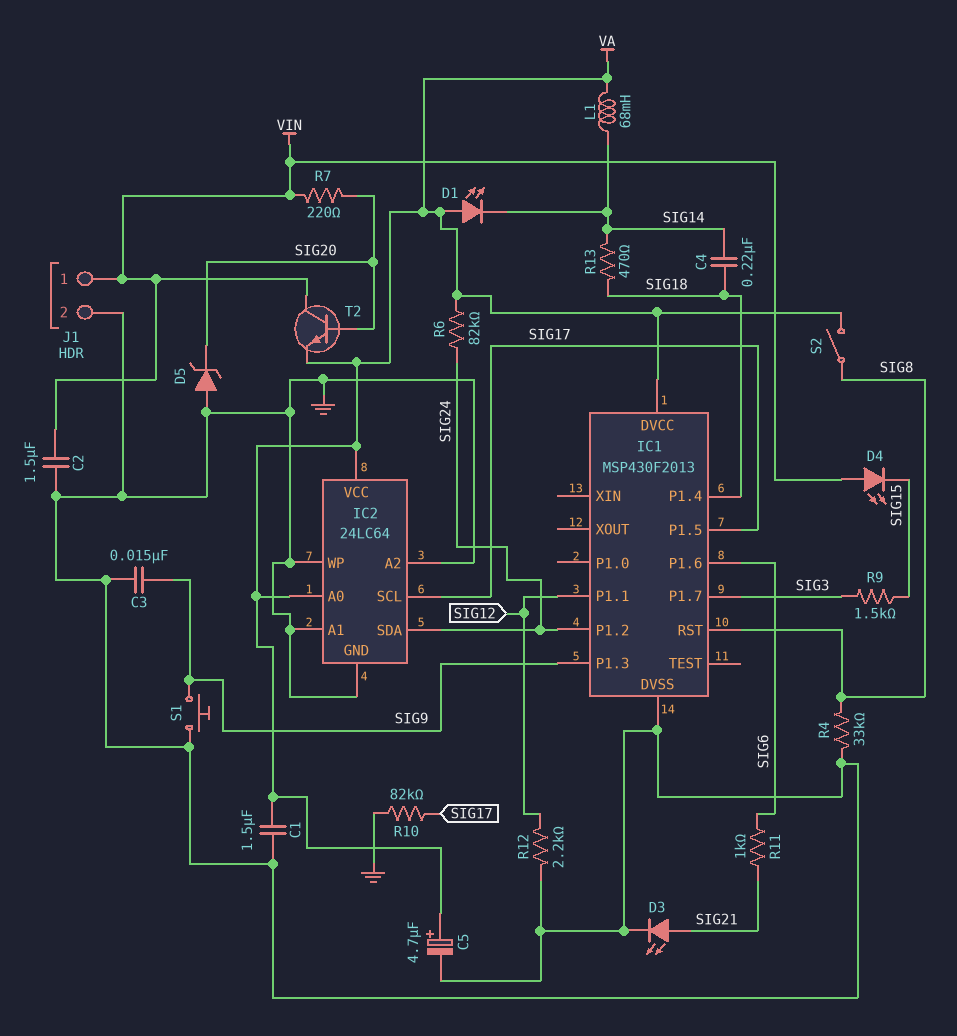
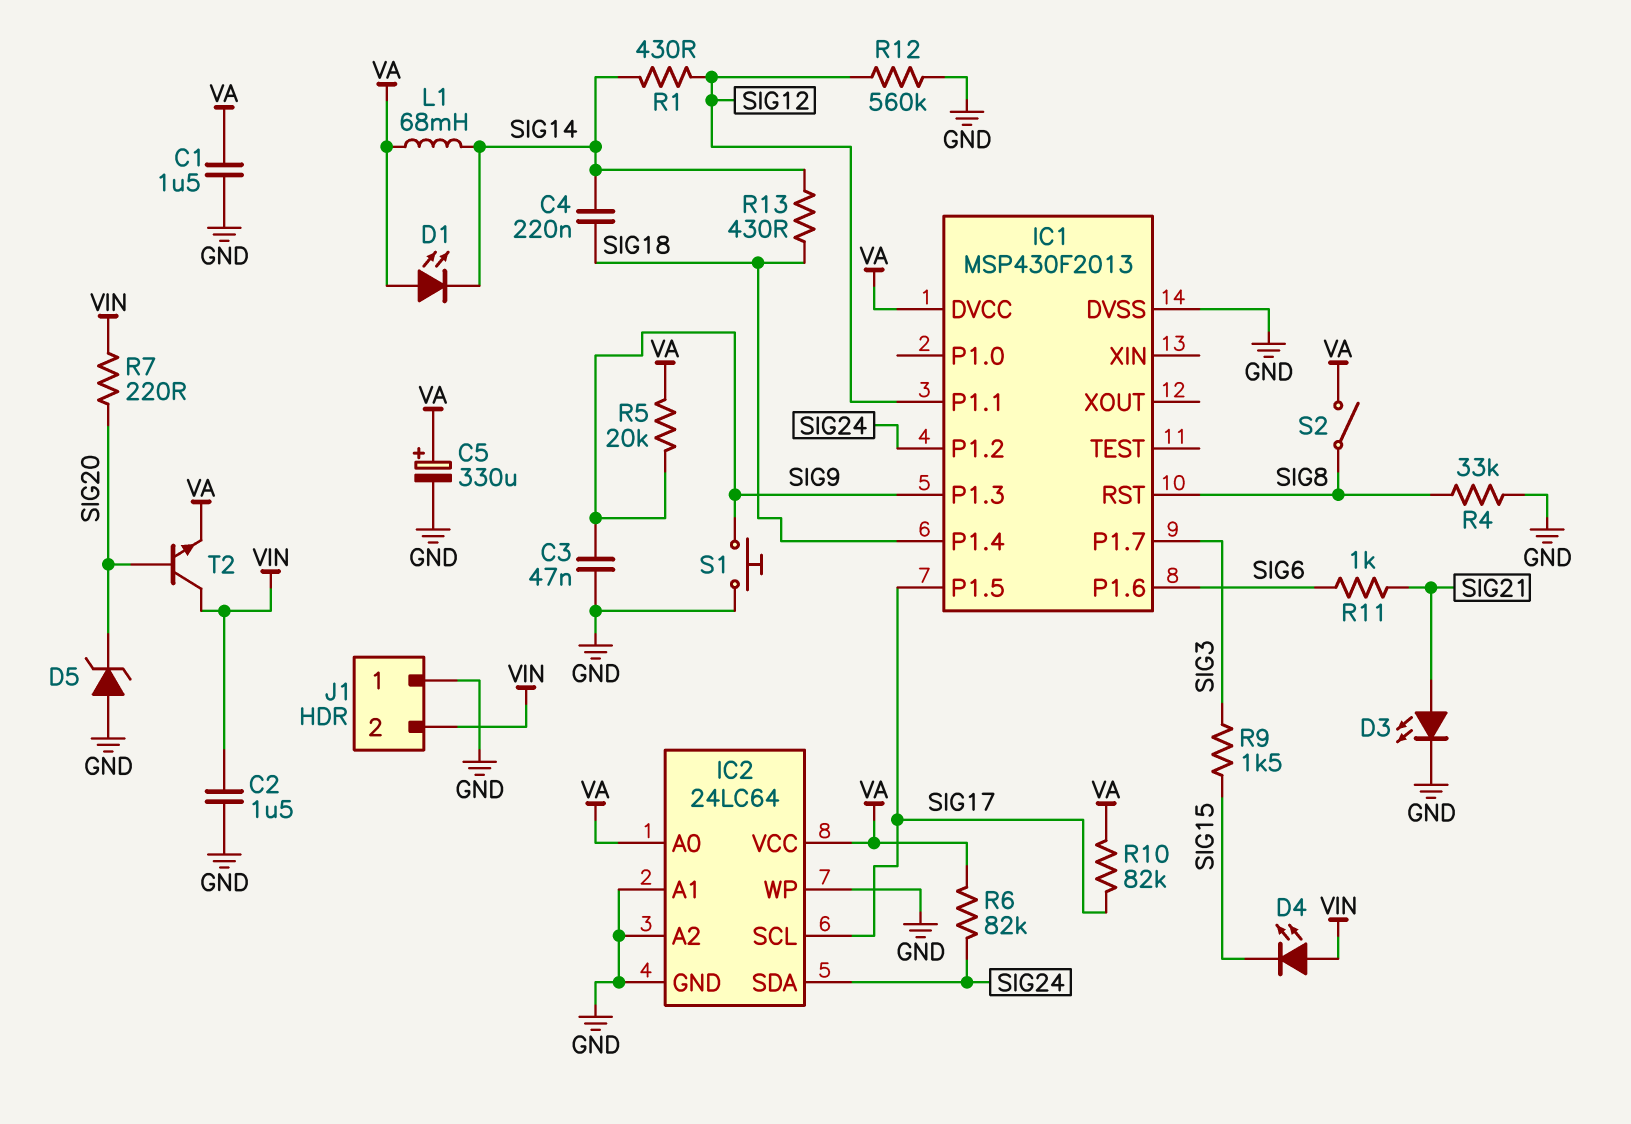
C3: 15nF (GND, SIG9) -> 47nF (GND, SIG9)
C5: 4.7uF (plus VA, minus GND) -> 330uF (plus VA, minus GND)
J1 pin 1: VIN -> GND
J1 pin 2: GND -> VIN
R1: none -> 430 (SIG12, SIG14)
R5: none -> 20k (SIG9, VA)
R10: 82k (GND, SIG17) -> 82k (SIG17, VA)
R12: 2.2k (GND, SIG12) -> 560k (GND, SIG12)
R13: 470 (SIG14, SIG18) -> 430 (SIG14, SIG18)

